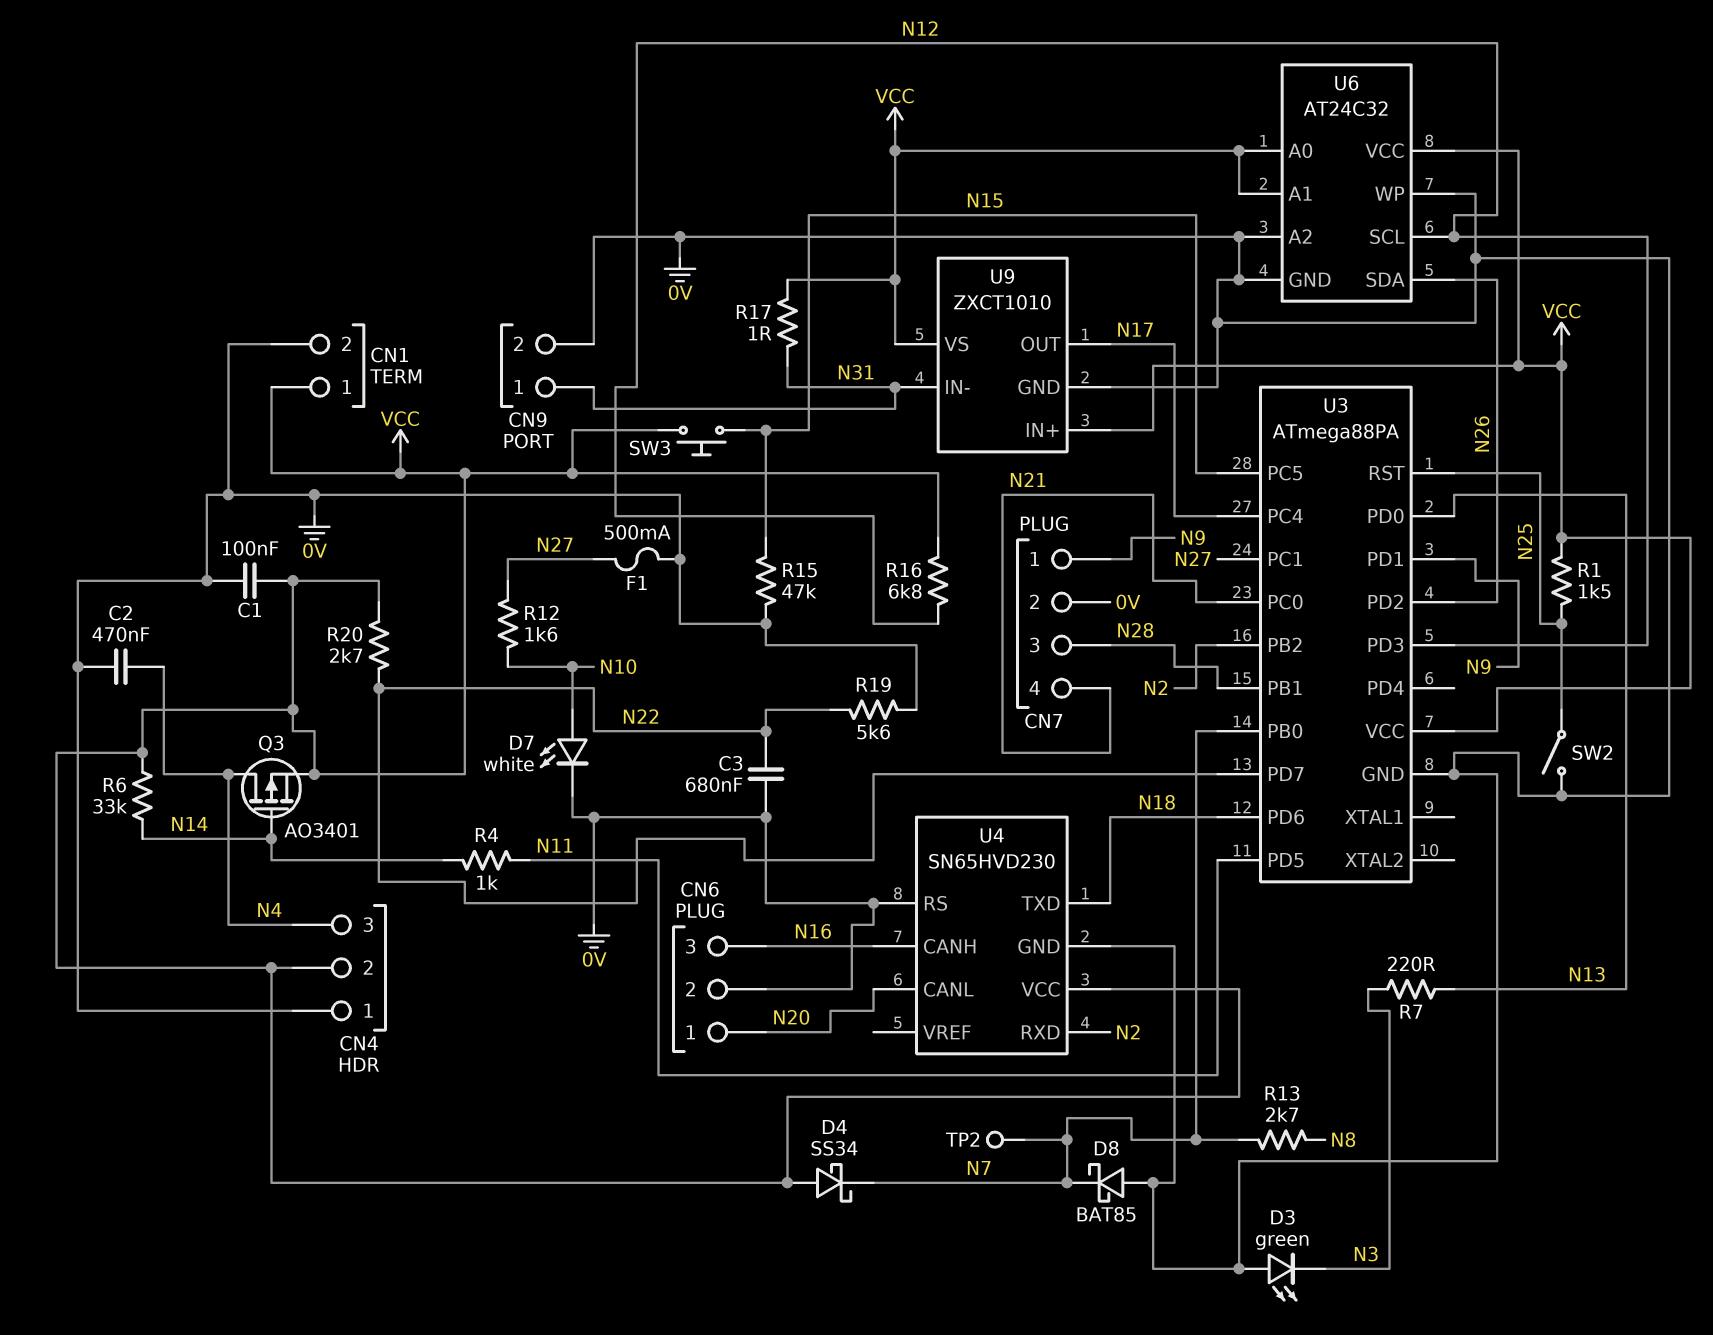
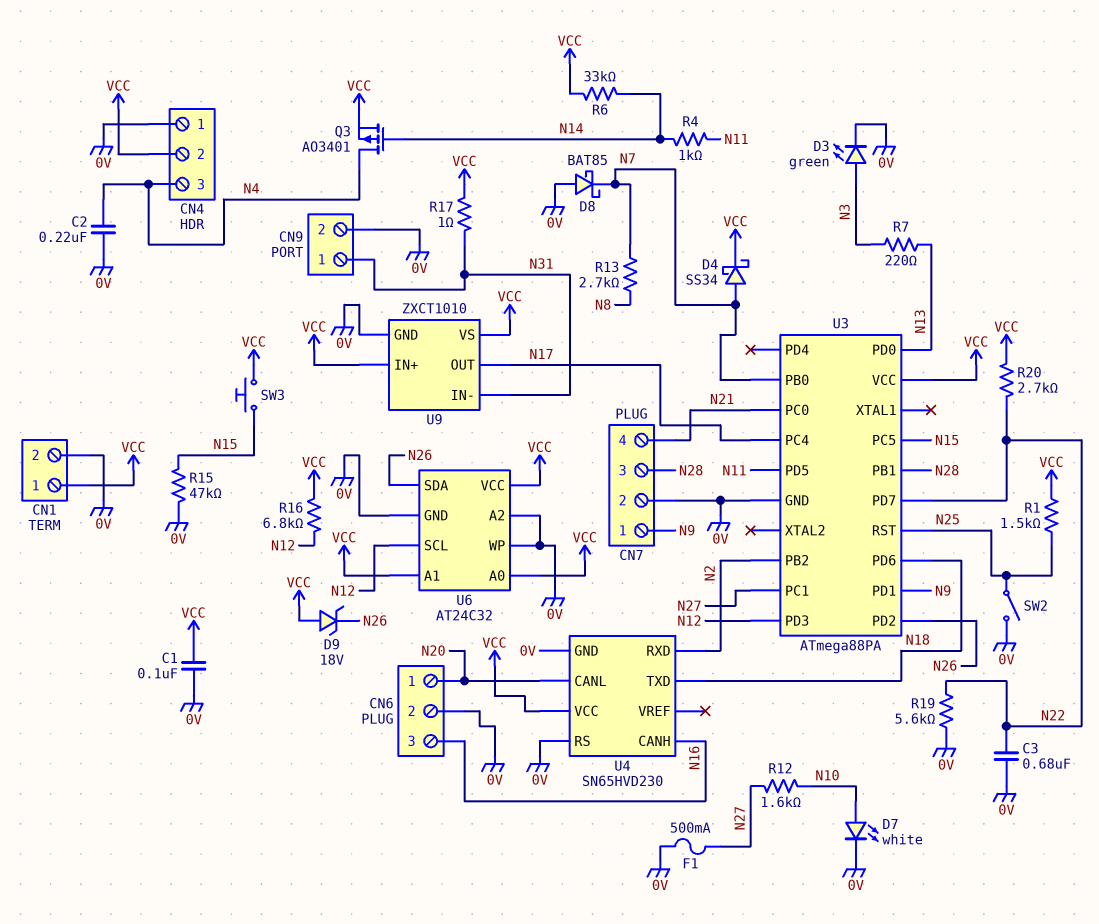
C2: 470nF (0V, N4) -> 220nF (0V, N4)
D3: LED green (A 0V, K N3) -> LED green (A N3, K 0V)
D4: schottky SS34 (A VCC, K N7) -> schottky SS34 (A N7, K VCC)
D9: none -> zener 18V (A VCC, K N26)
TP2: test point (N7) -> none

